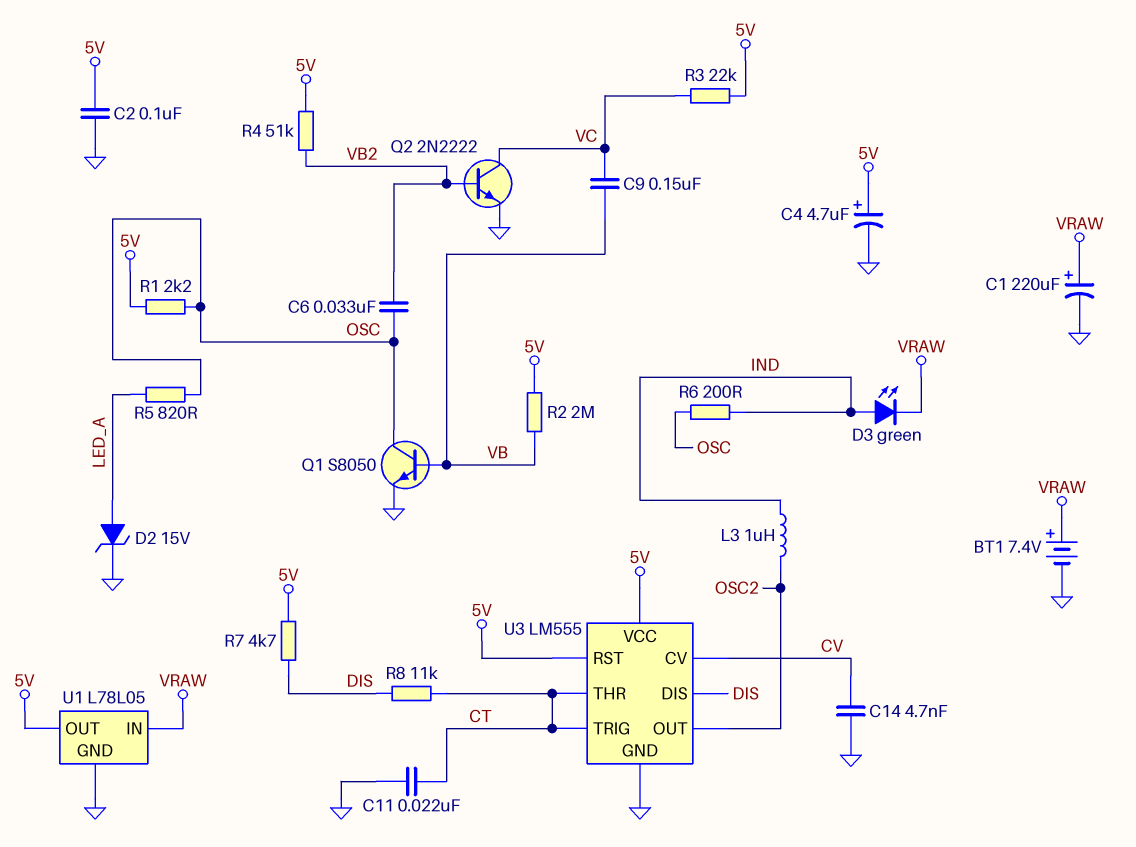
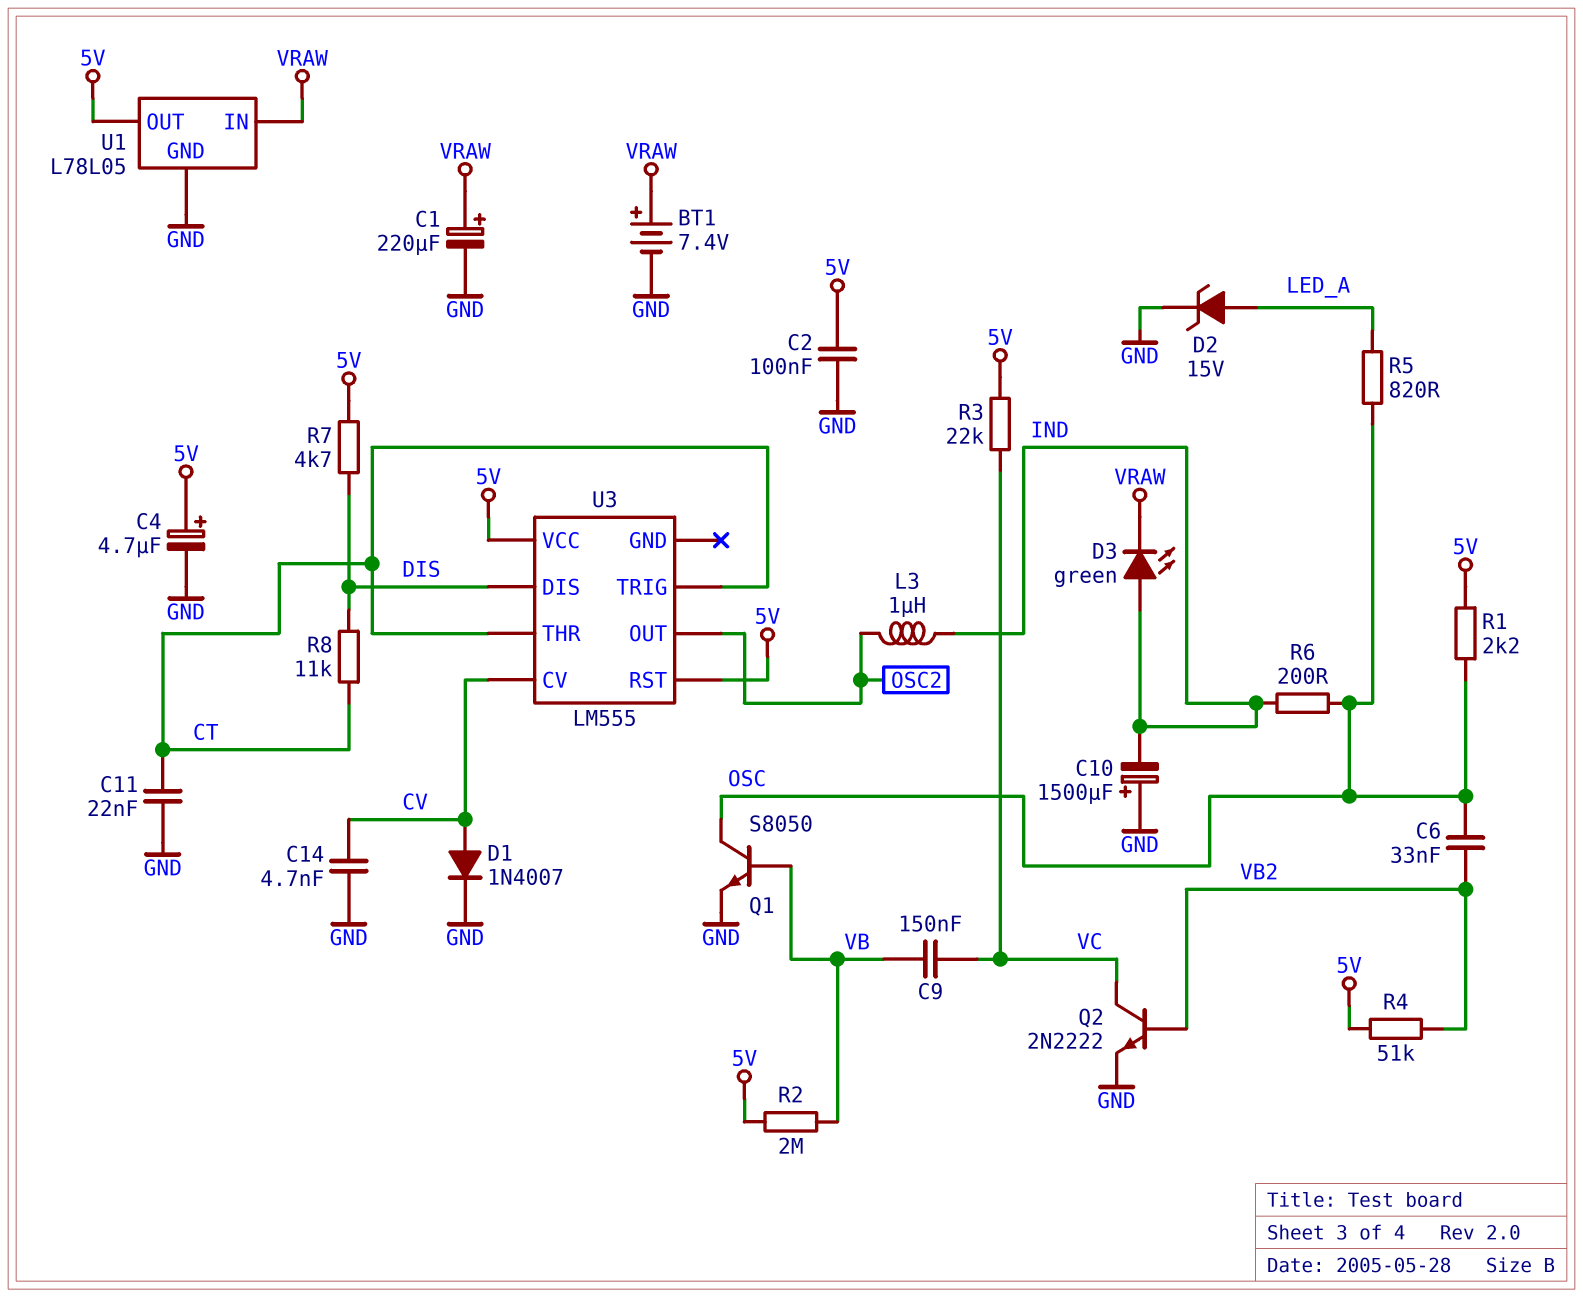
C10: none -> 1500uF (plus GND, minus IND)
D1: none -> diode 1N4007 (A CV, K GND)
U3 pin GND: GND -> none

